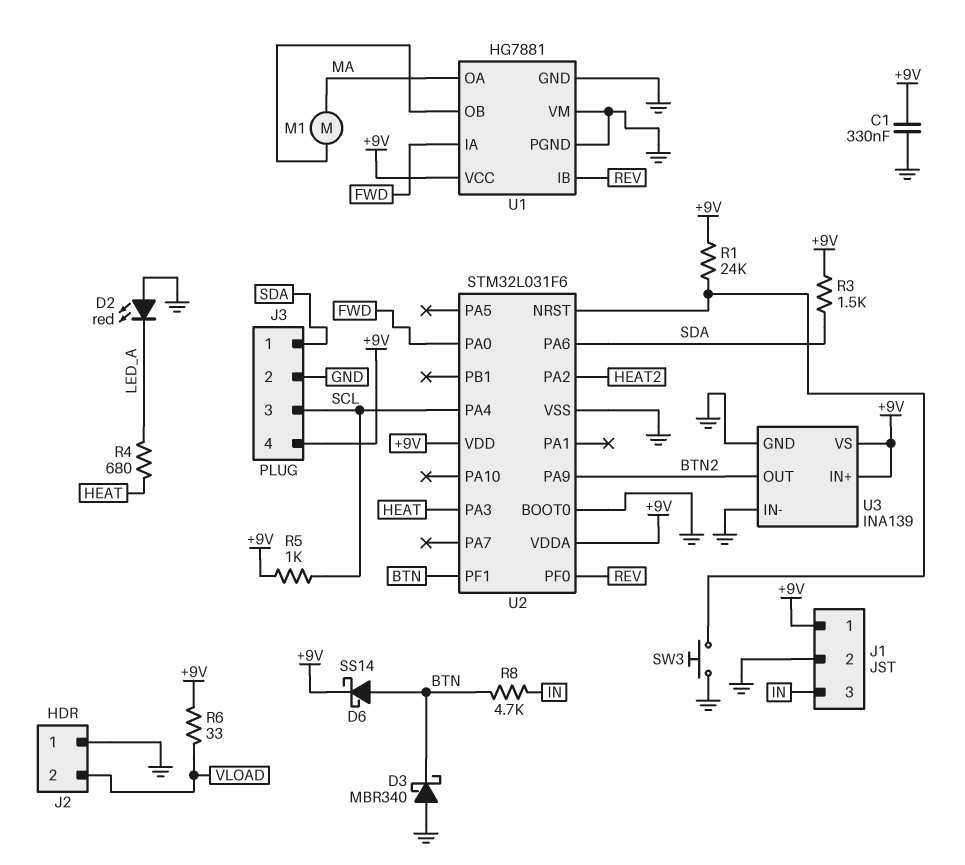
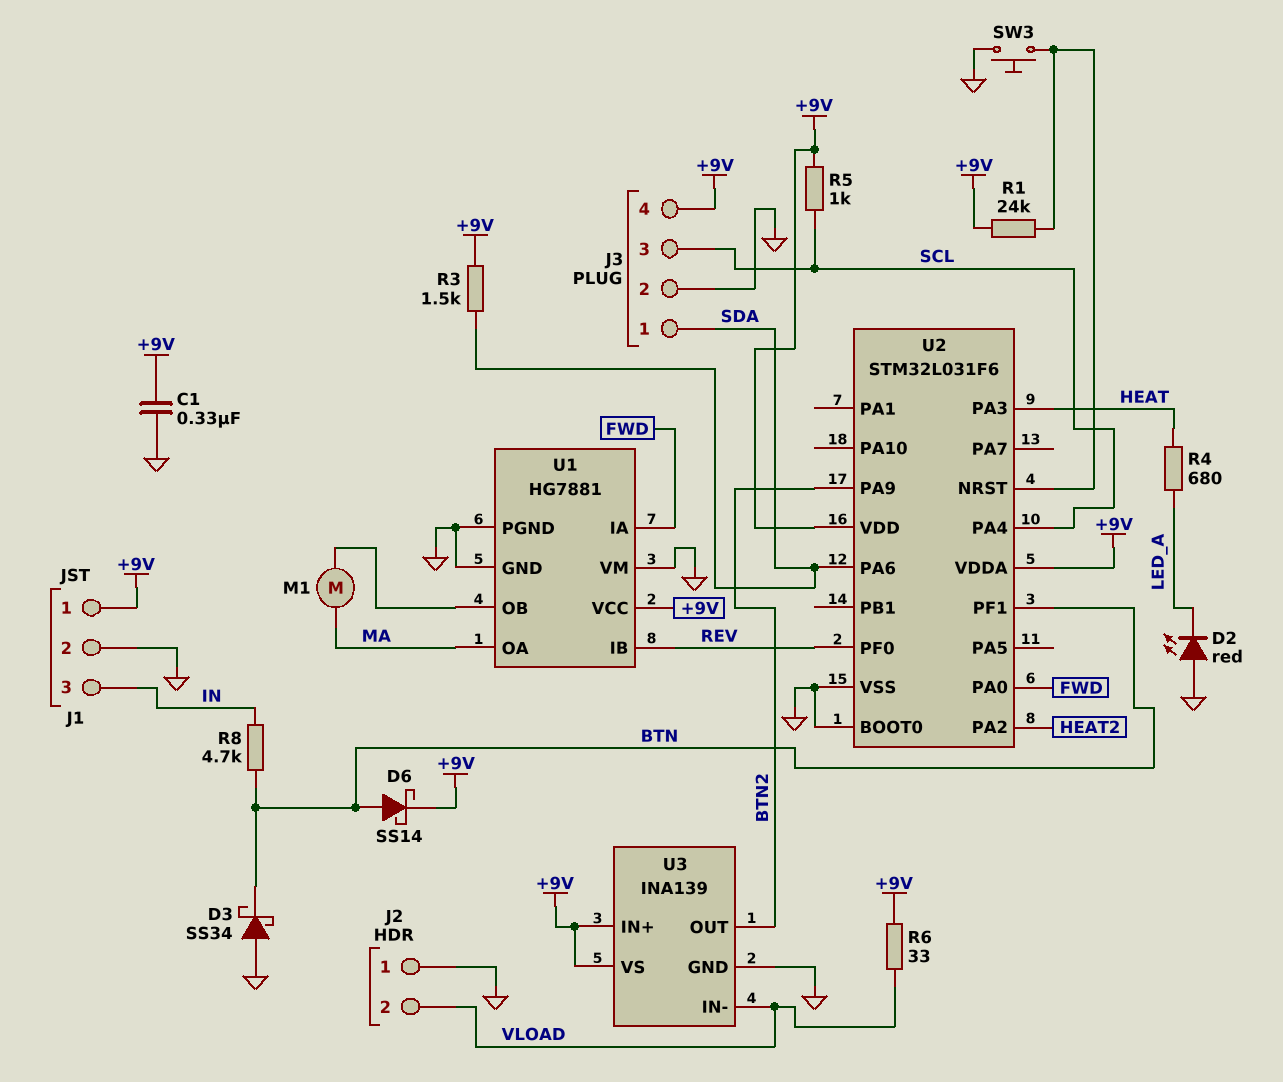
D3: schottky MBR340 (A GND, K BTN) -> schottky SS34 (A GND, K BTN)
U3 pin IN-: GND -> VLOAD

